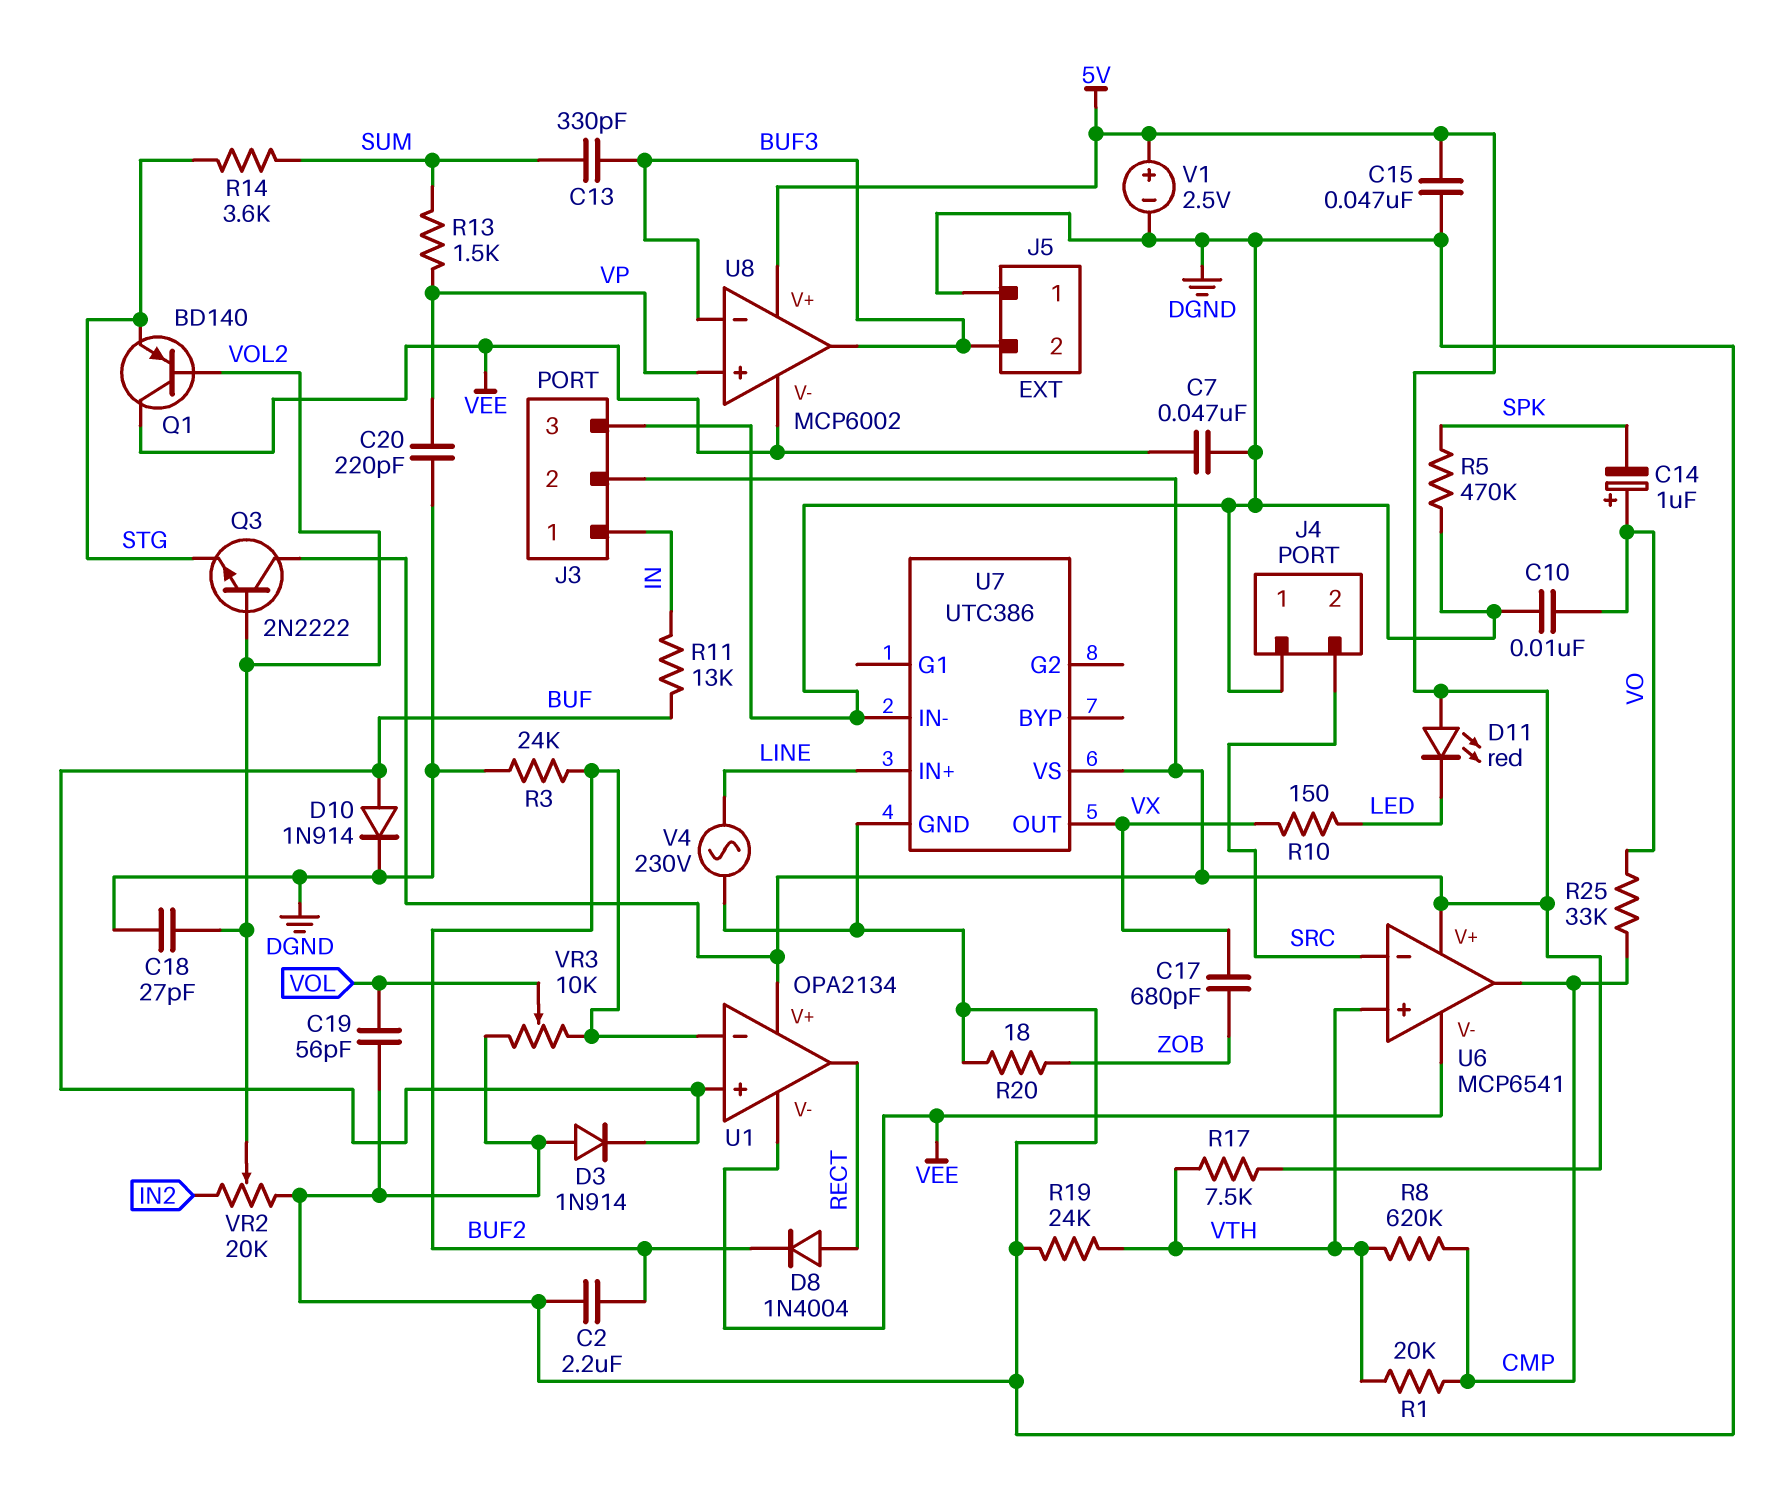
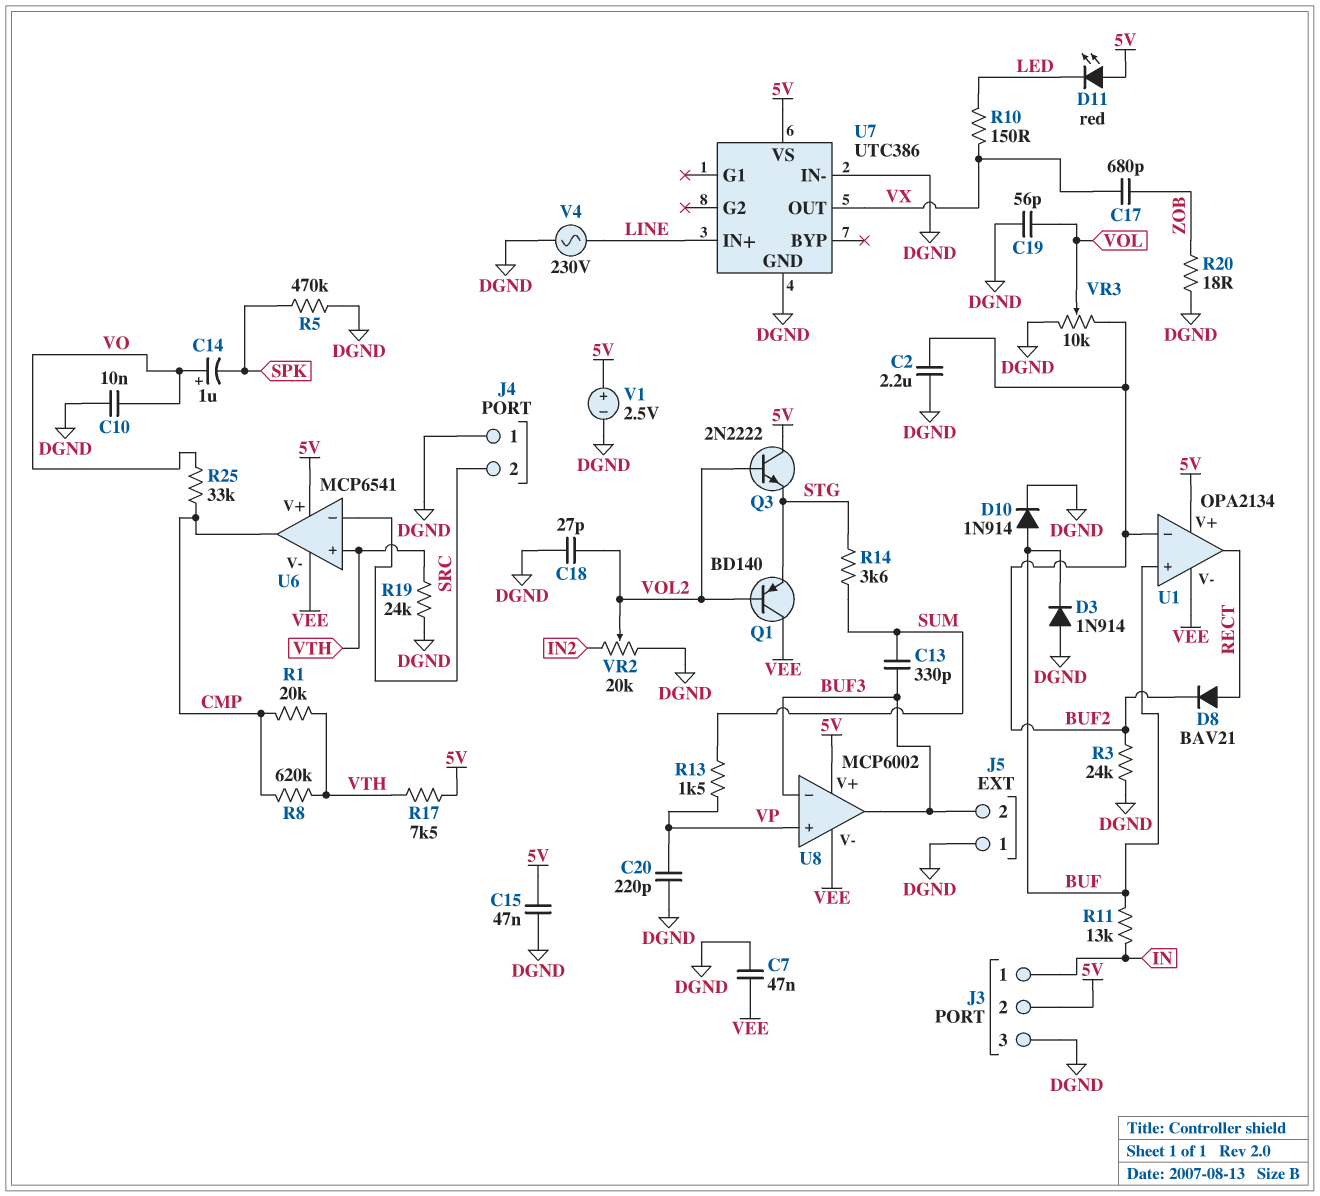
D8: diode 1N4004 (A RECT, K BUF2) -> diode BAV21 (A RECT, K BUF2)

